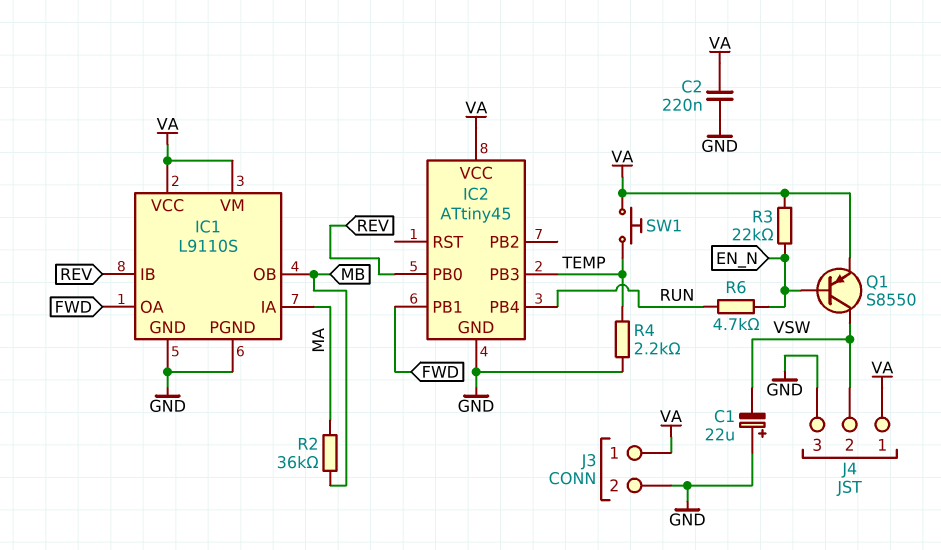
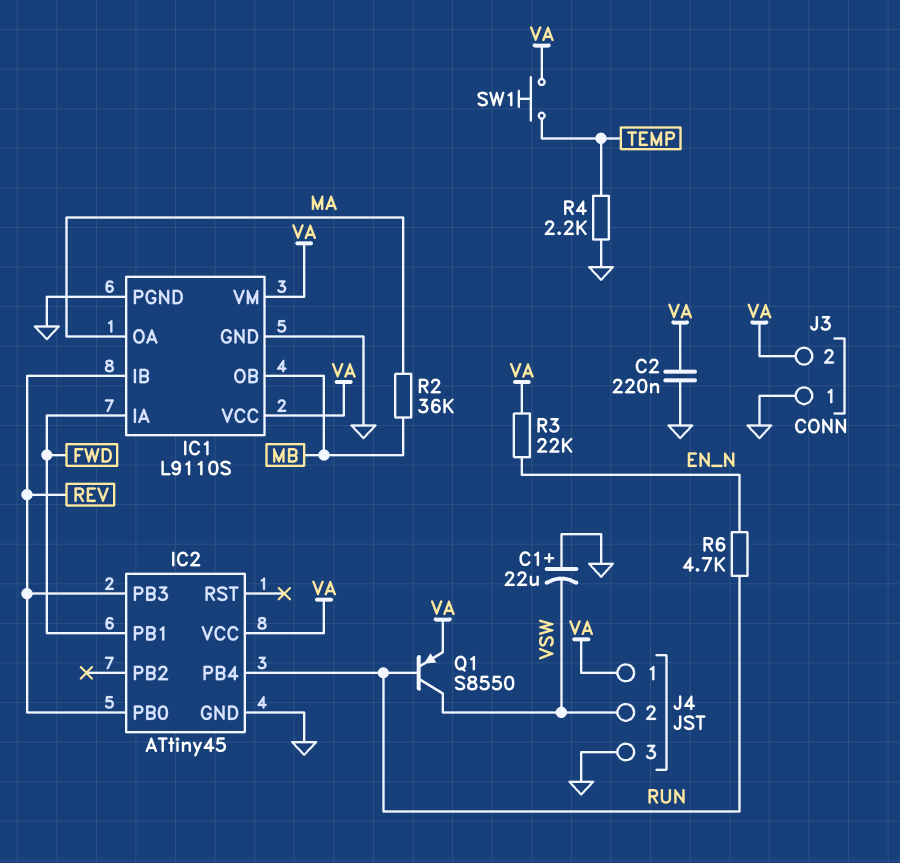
IC1 pin IA: MA -> FWD
IC1 pin OA: FWD -> MA
IC2 pin PB3: TEMP -> REV
J3 pin 1: VA -> GND
J3 pin 2: GND -> VA
Q1: PNP S8550 (B EN_N, C VSW, E VA) -> PNP S8550 (B RUN, C VSW, E VA)

